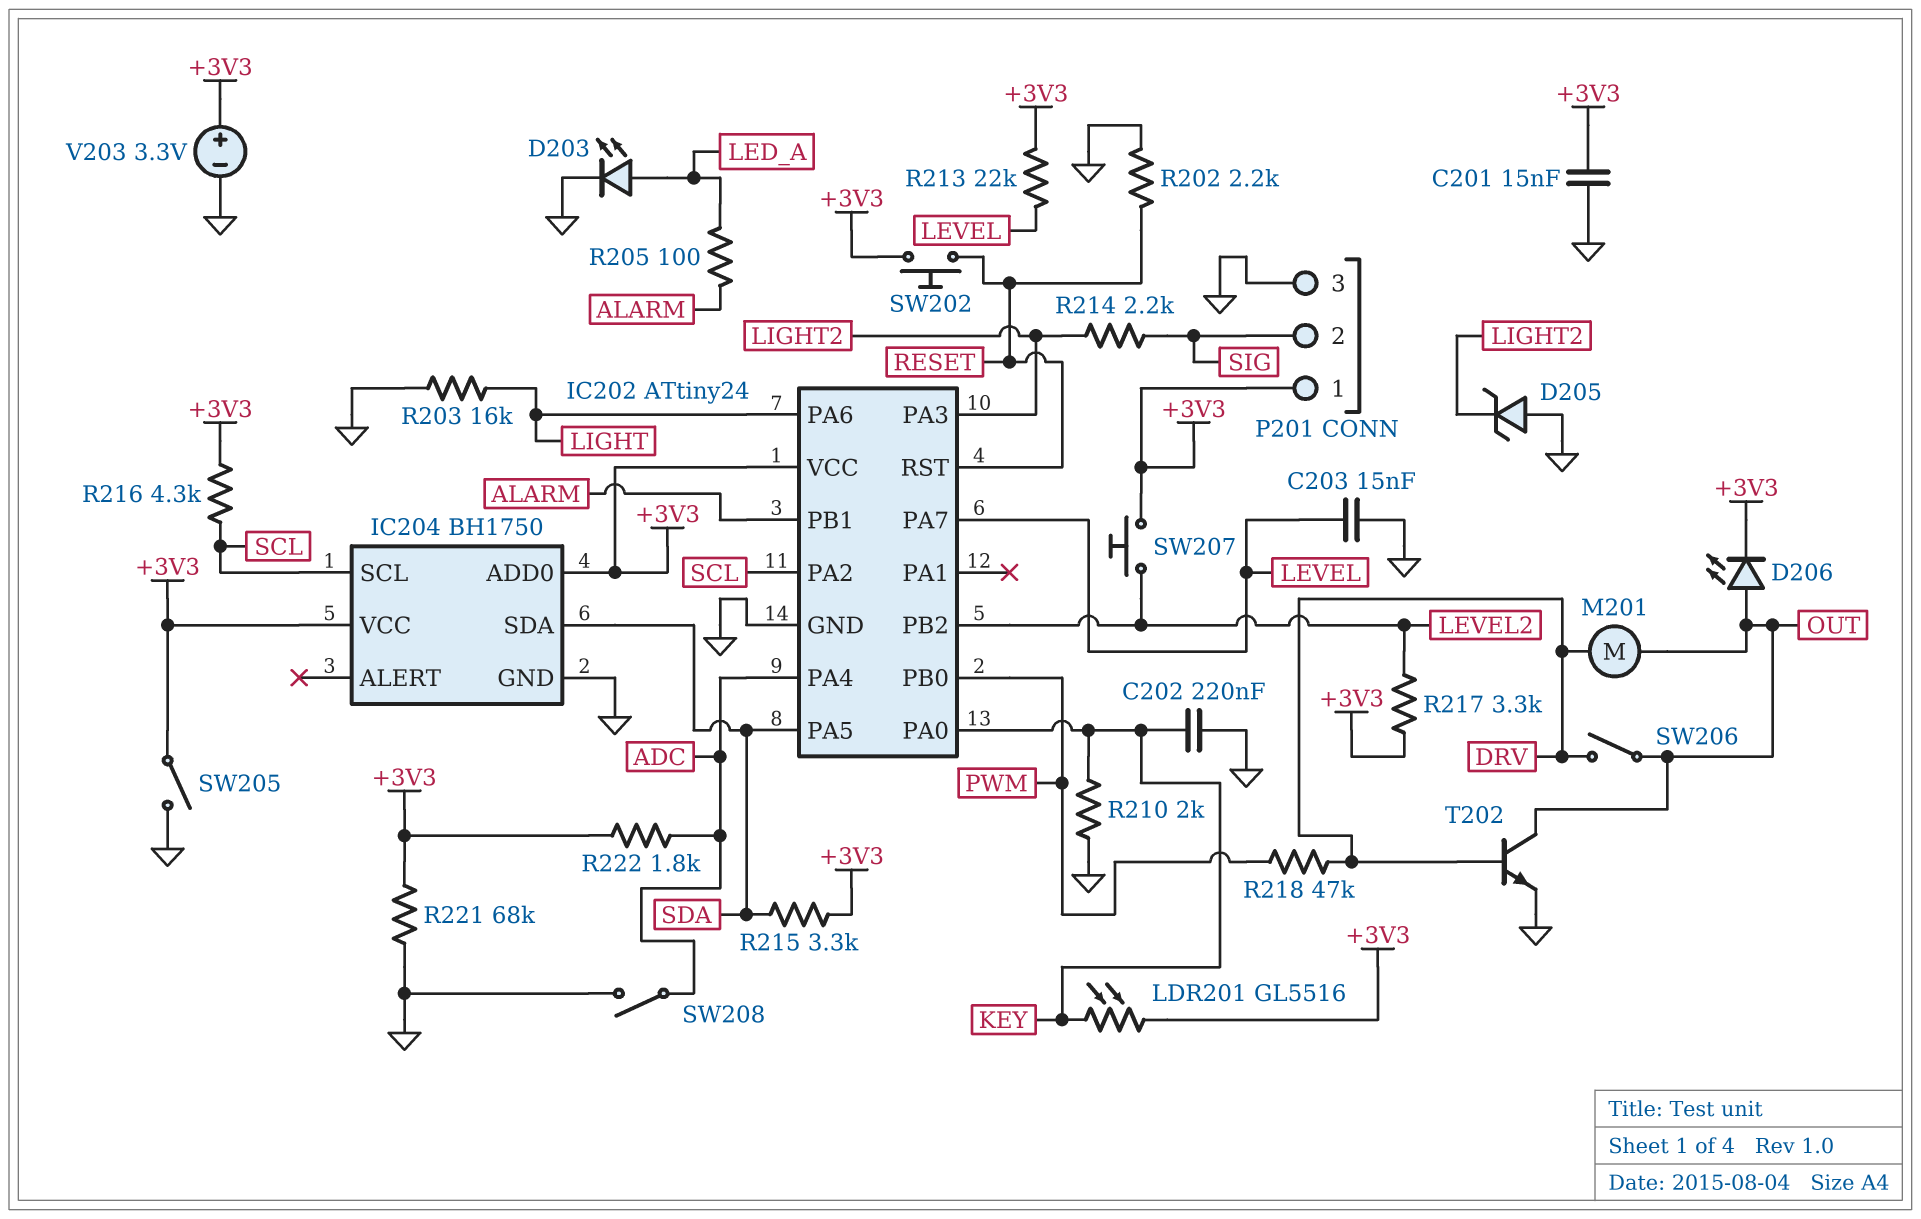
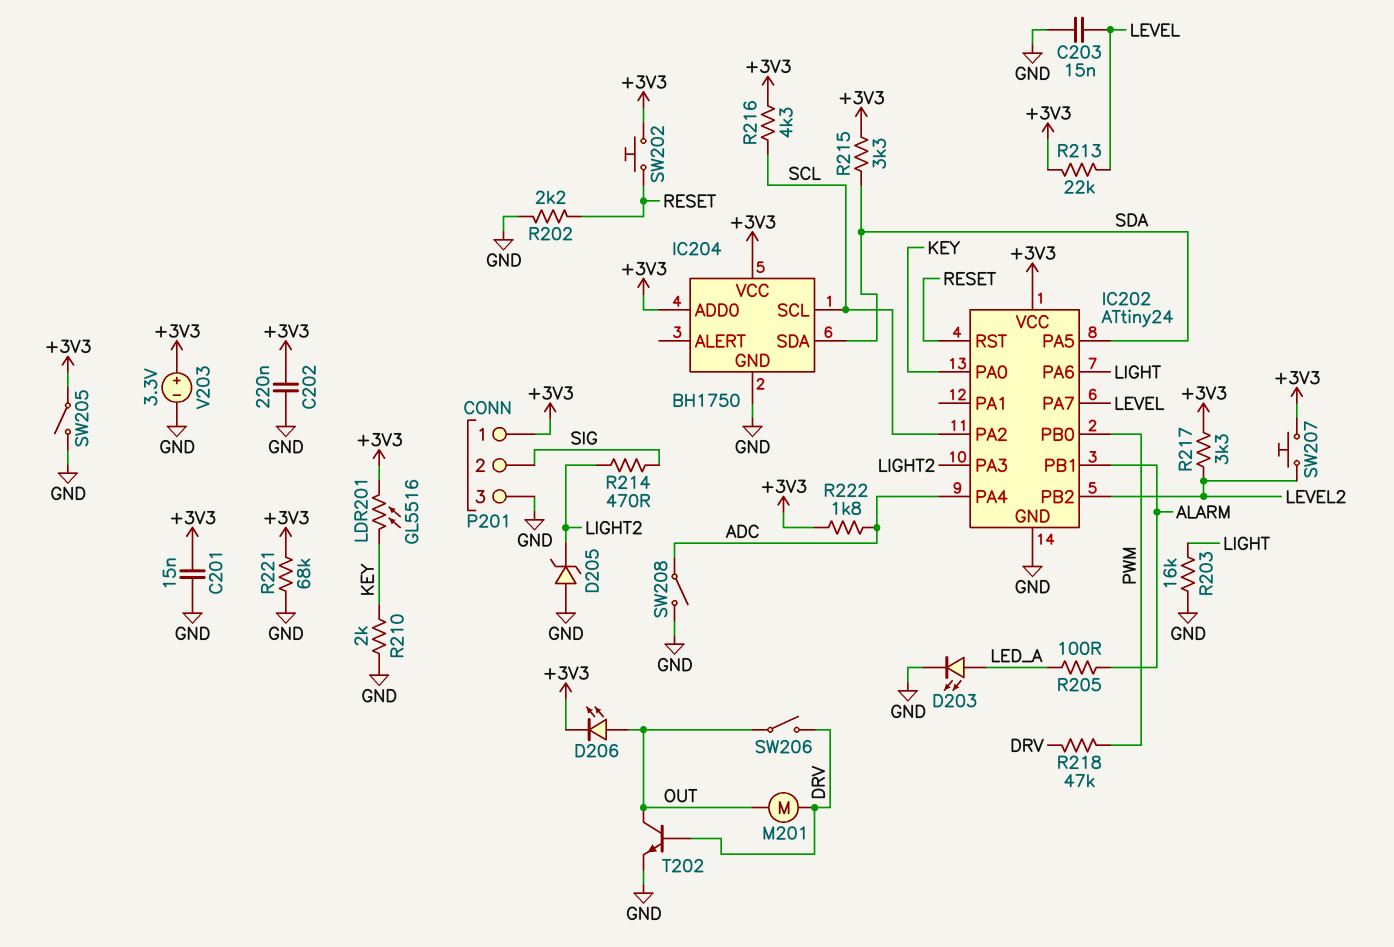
C202: 220nF (GND, KEY) -> 220nF (+3V3, GND)
R214: 2.2k (LIGHT2, SIG) -> 470 (LIGHT2, SIG)

